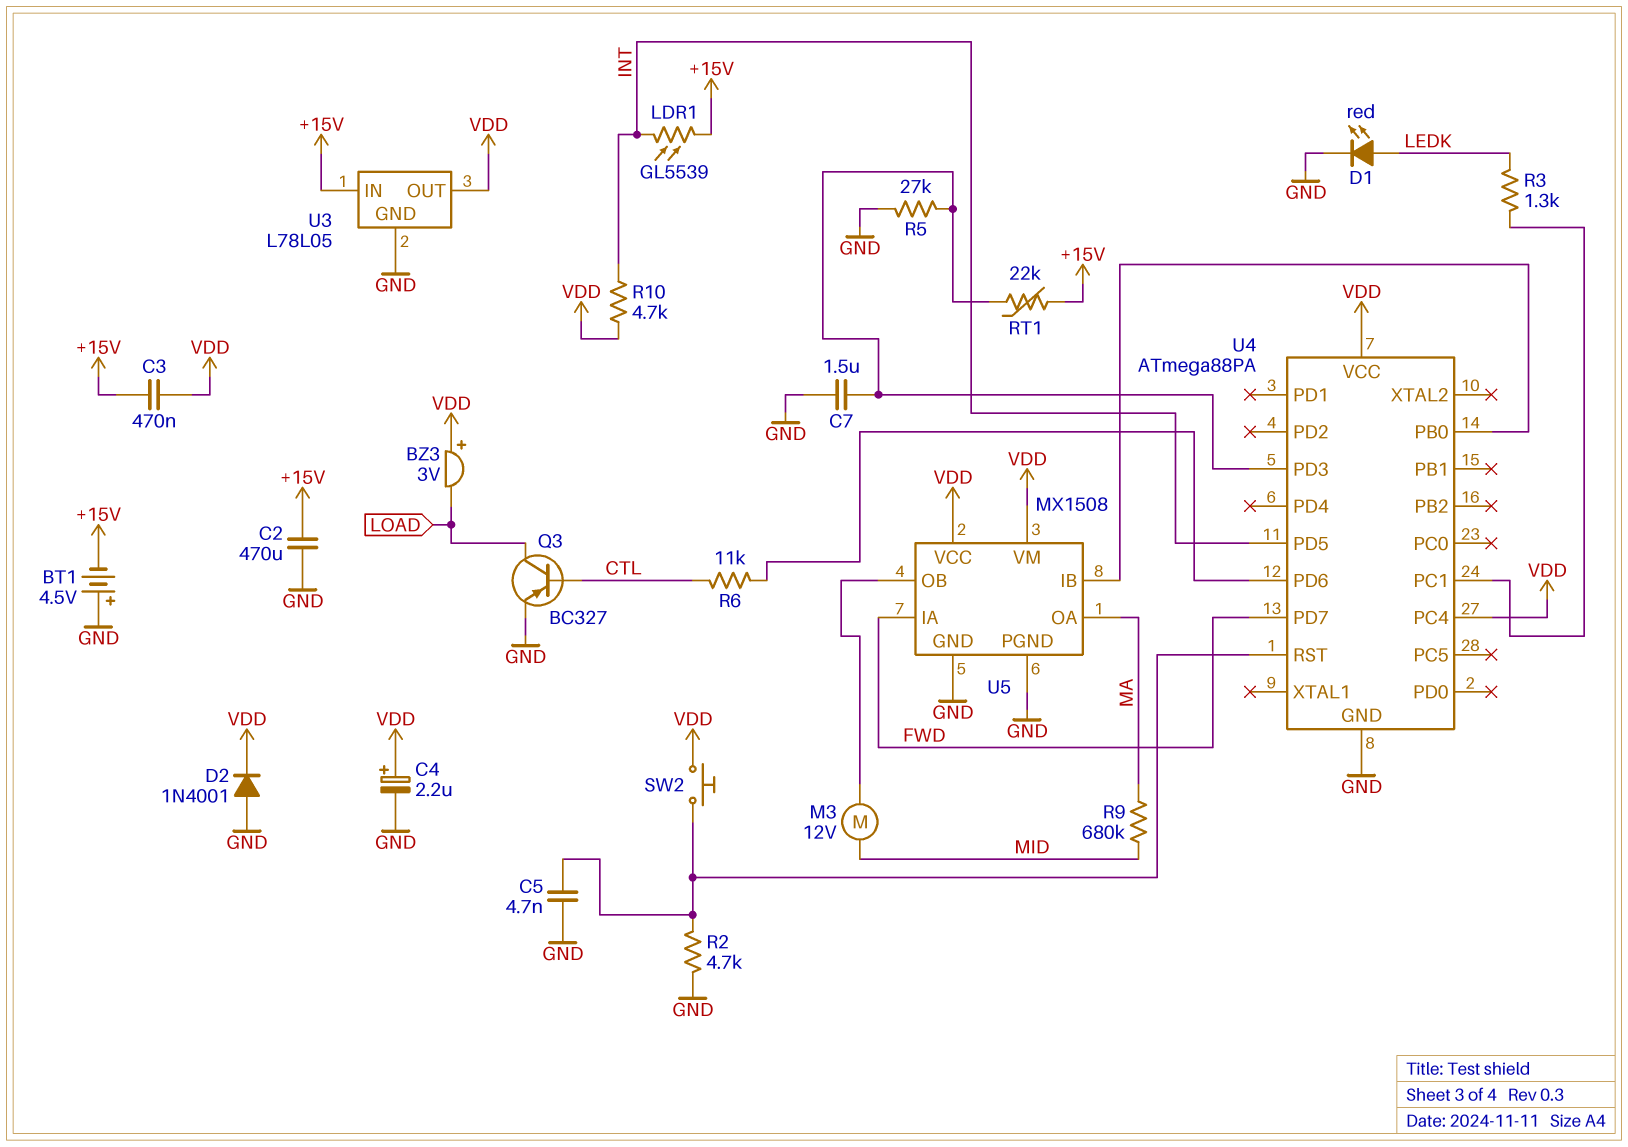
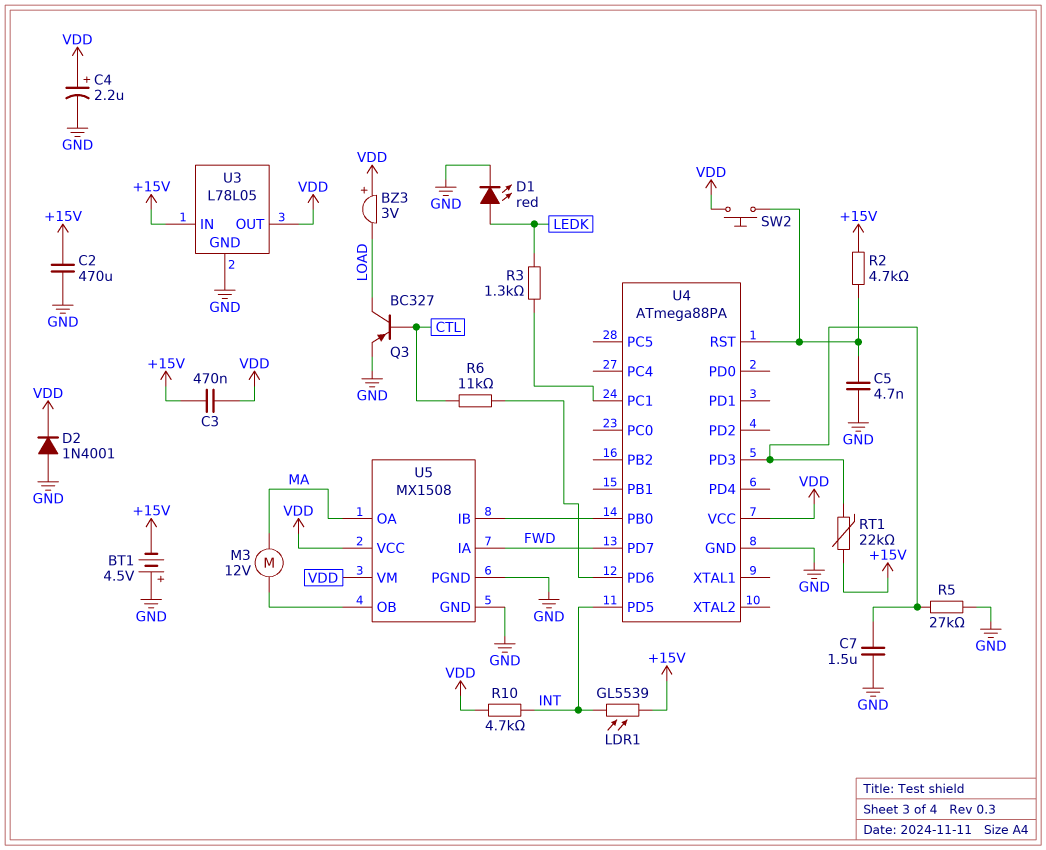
M3: motor 12V (MID, U5/OB) -> motor 12V (MA, U5/OB)
R2: 4.7k (GND, U4/RST) -> 4.7k (+15V, U4/RST)
R9: 680k (MA, MID) -> none
U4 pin PC4: VDD -> none

